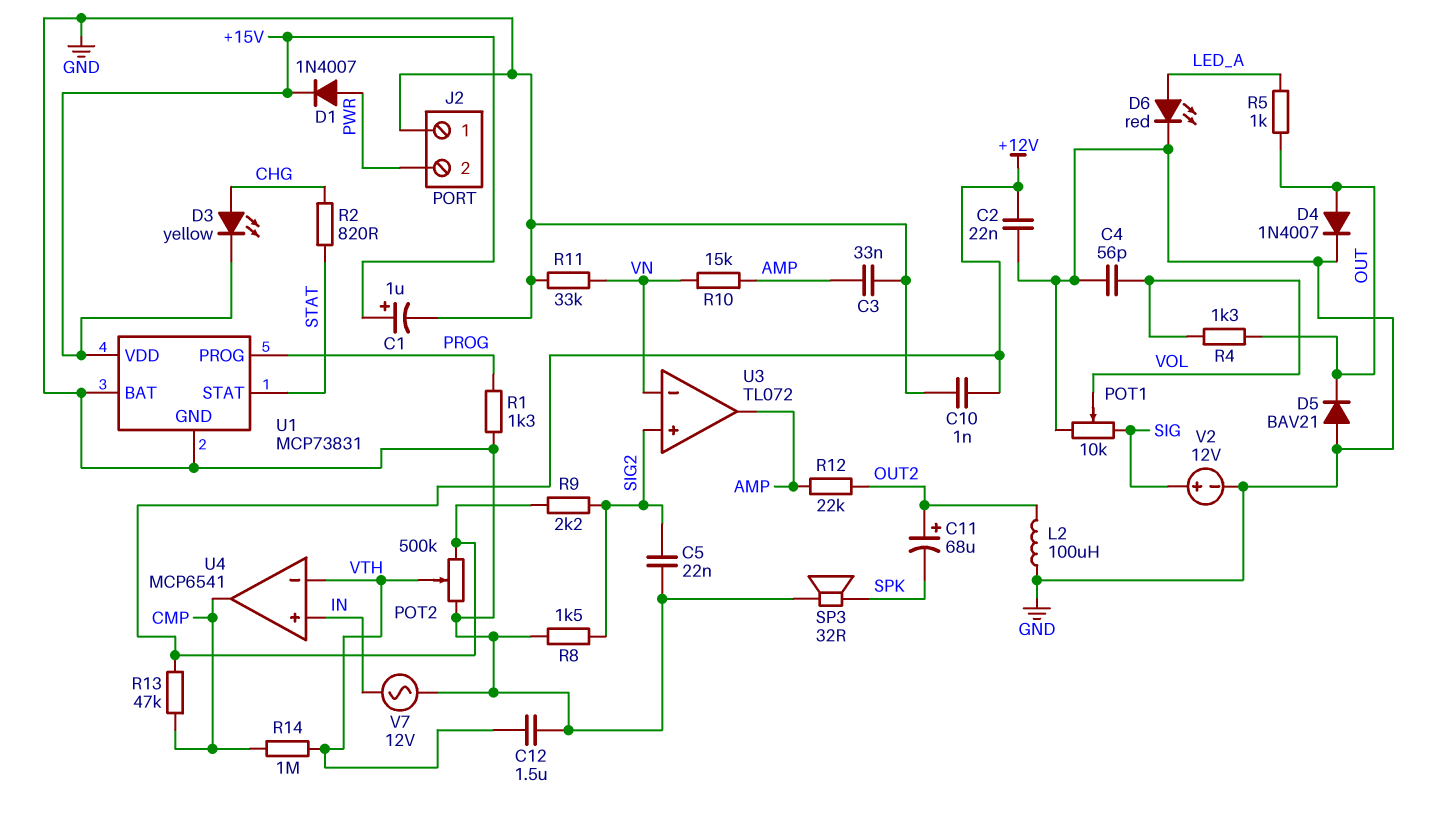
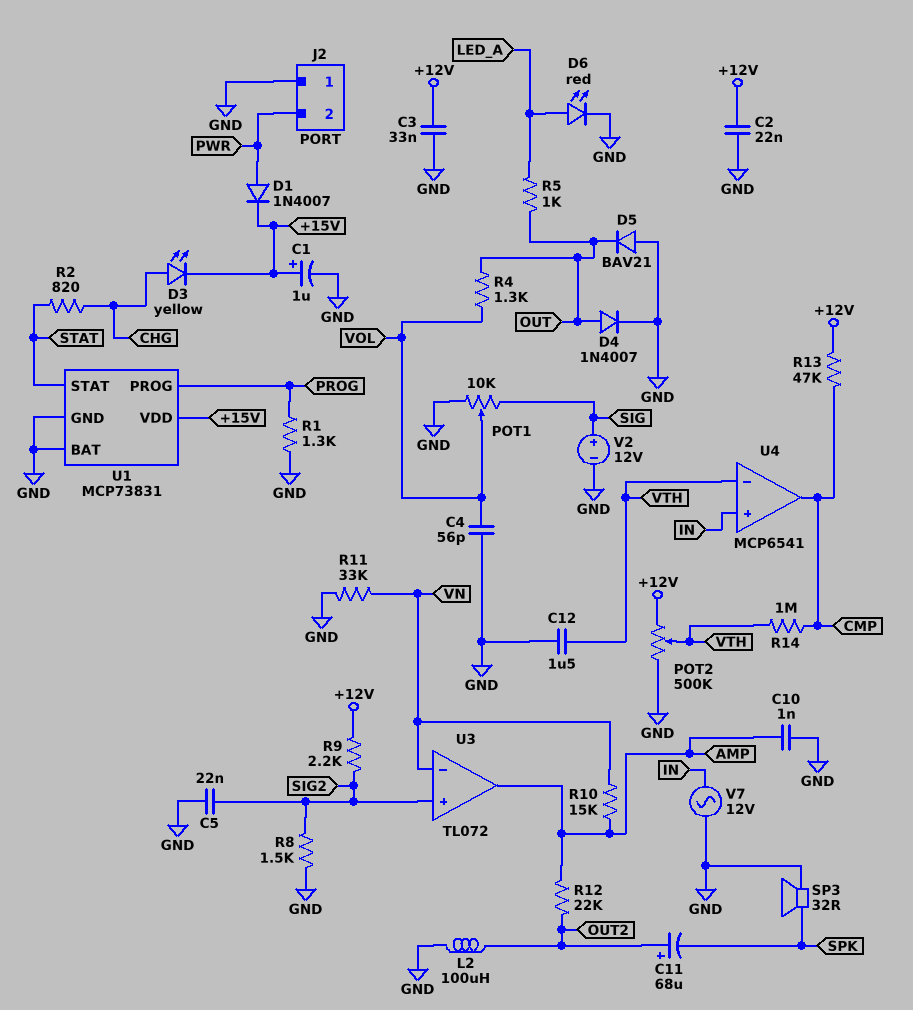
C3: 33nF (AMP, GND) -> 33nF (+12V, GND)
C10: 1nF (+12V, GND) -> 1nF (AMP, GND)

